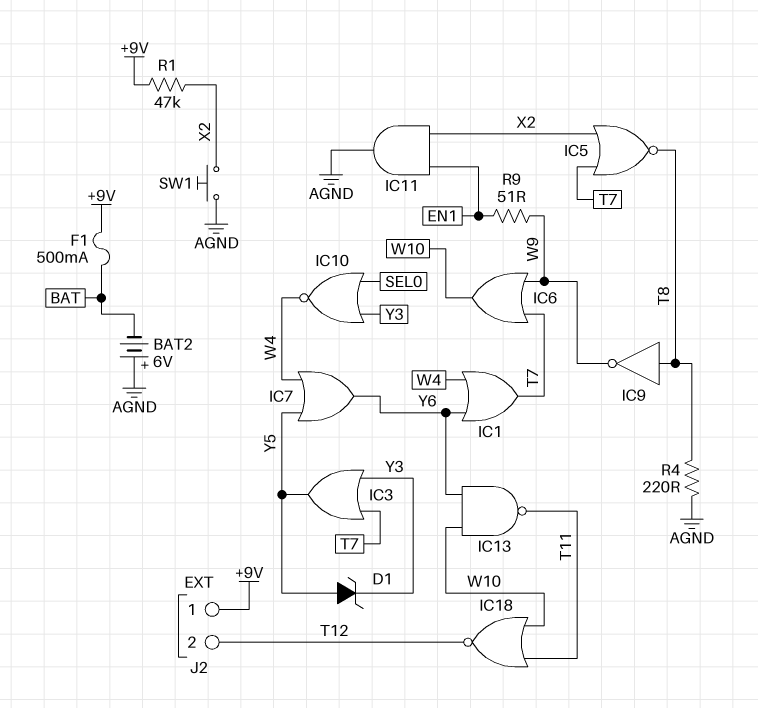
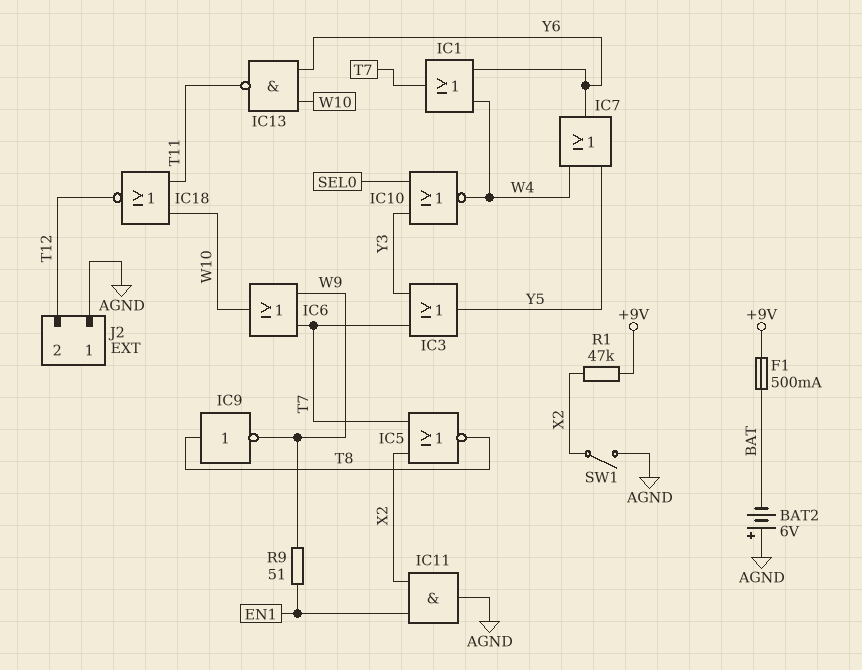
D1: zener (A Y5, K Y3) -> none
J2 pin 1: +9V -> AGND
R4: 220 (AGND, T8) -> none
SW1: button (AGND, X2) -> switch (AGND, X2)

